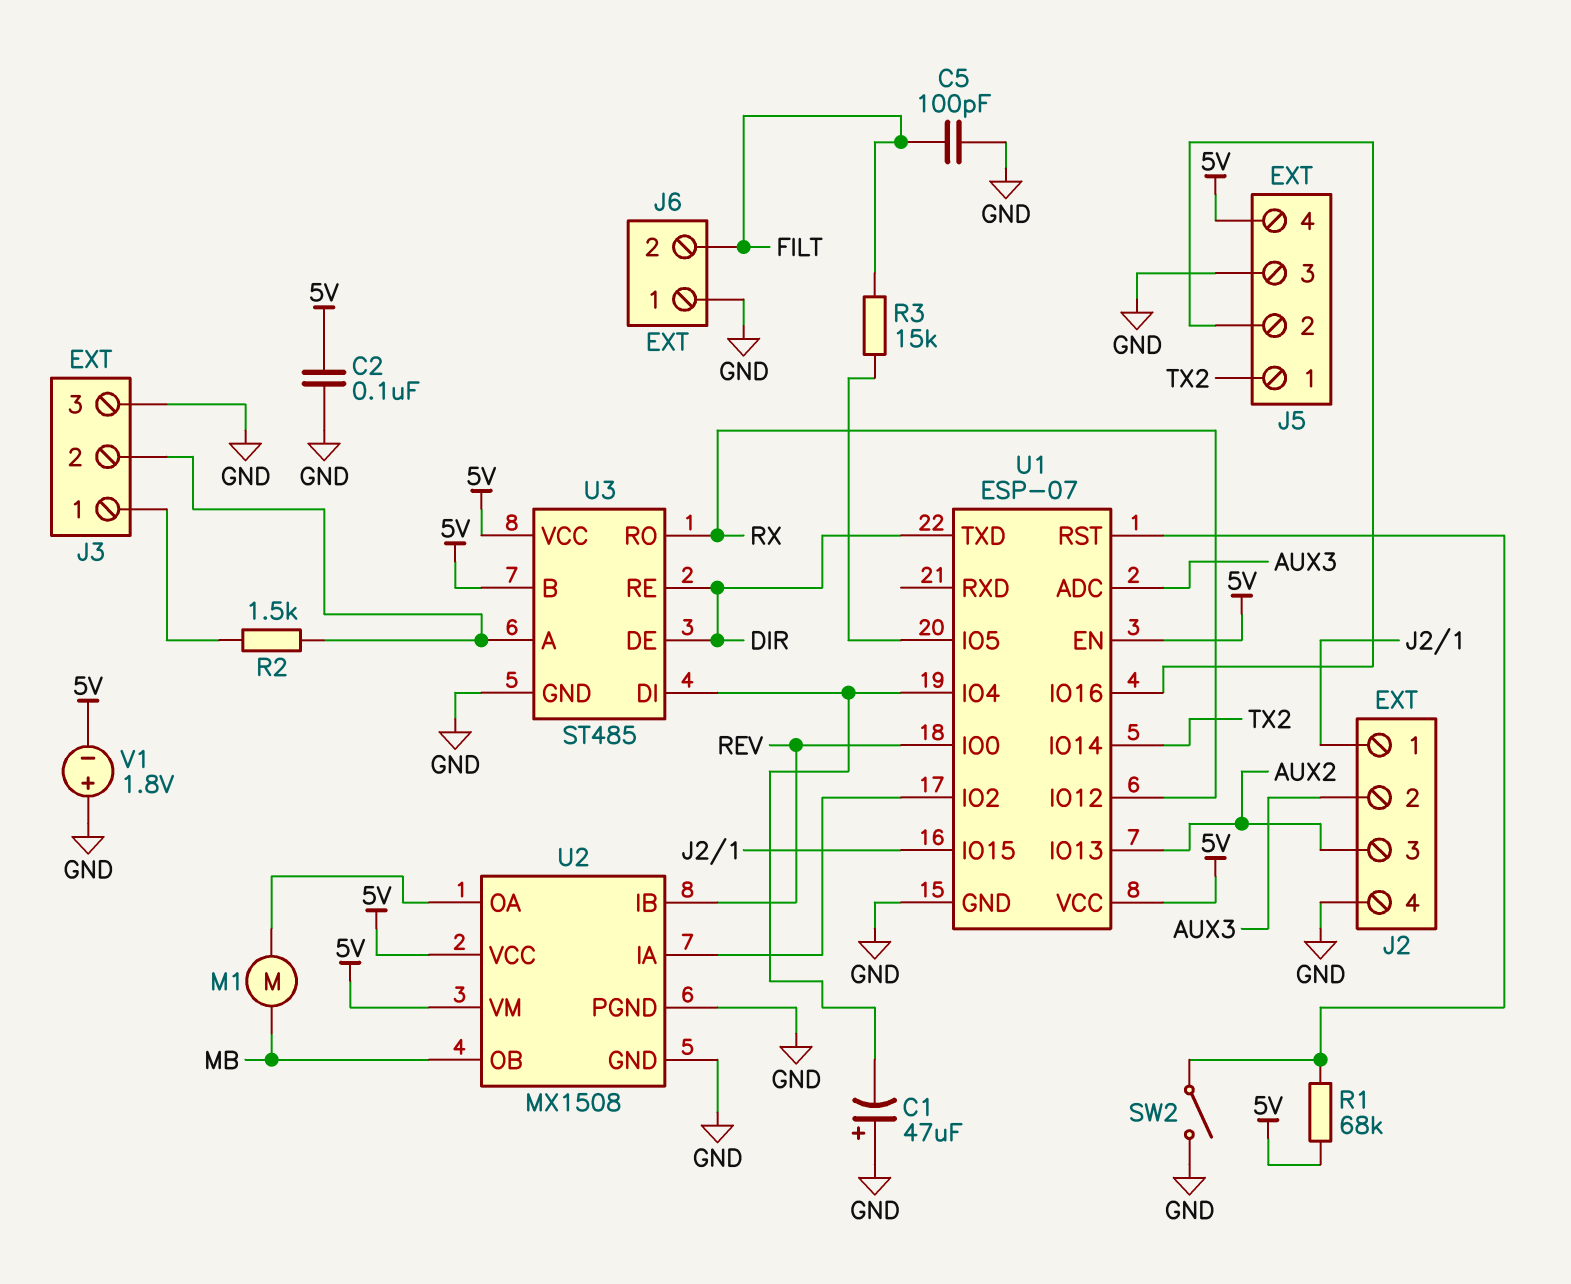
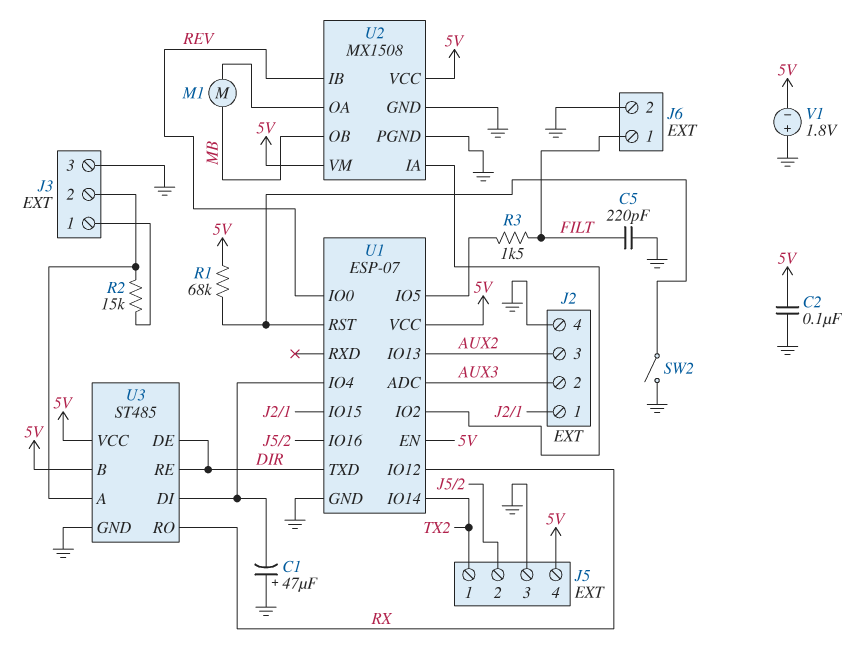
C5: 100pF (FILT, GND) -> 220pF (FILT, GND)
J6 pin 1: GND -> FILT
J6 pin 2: FILT -> GND
R2: 1.5k (J3/1, J3/2) -> 15k (J3/1, J3/2)
R3: 15k (FILT, U1/IO5) -> 1.5k (FILT, U1/IO5)

